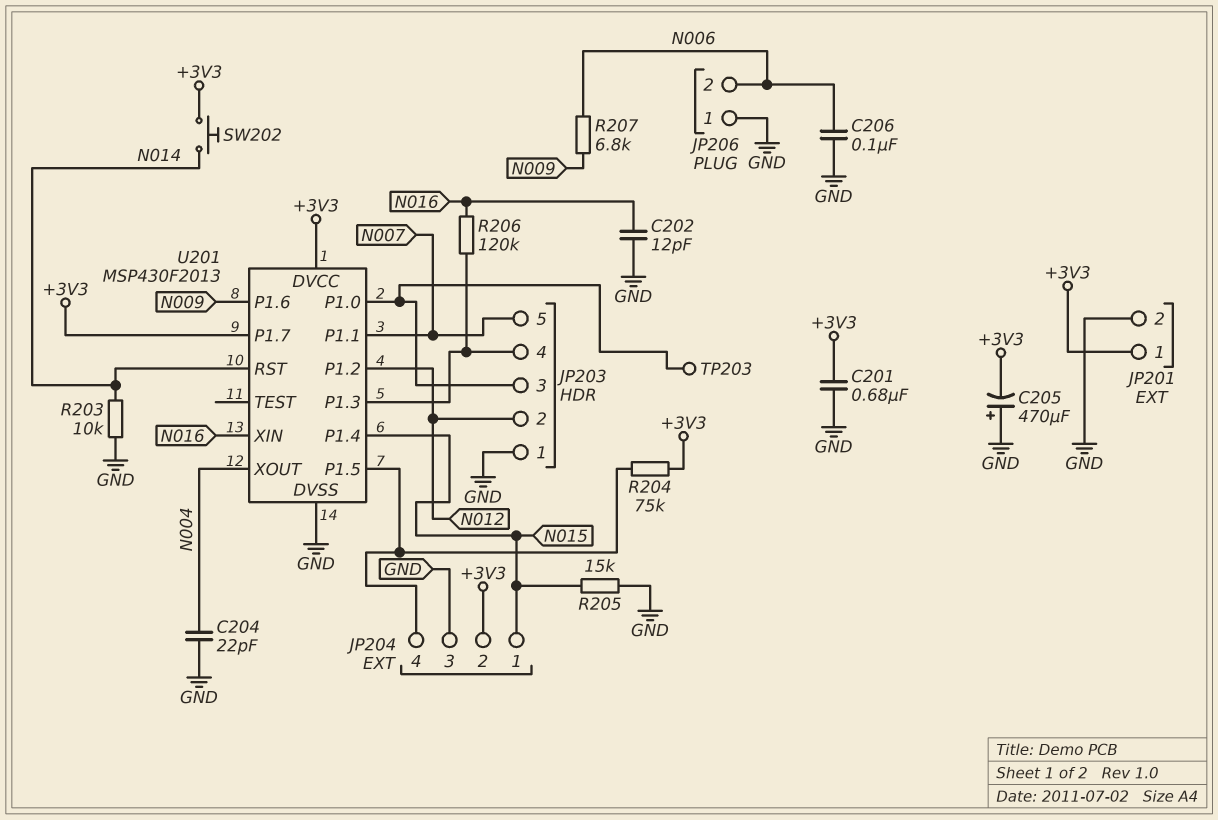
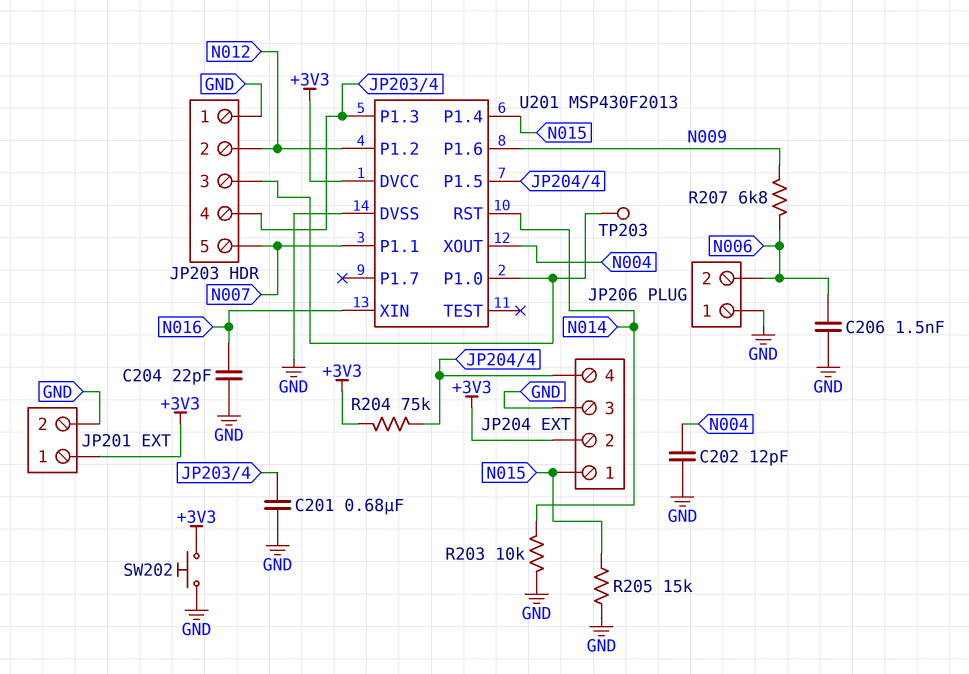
C201: 680nF (+3V3, GND) -> 680nF (GND, JP203/4)
C202: 12pF (GND, N016) -> 12pF (GND, N004)
C204: 22pF (GND, N004) -> 22pF (GND, N016)
C205: 470uF (plus GND, minus +3V3) -> none
C206: 100nF (GND, N006) -> 1.5nF (GND, N006)
R206: 120k (JP203/4, N016) -> none
SW202: button (+3V3, N014) -> button (+3V3, GND)
U201 pin P1.7: +3V3 -> none

